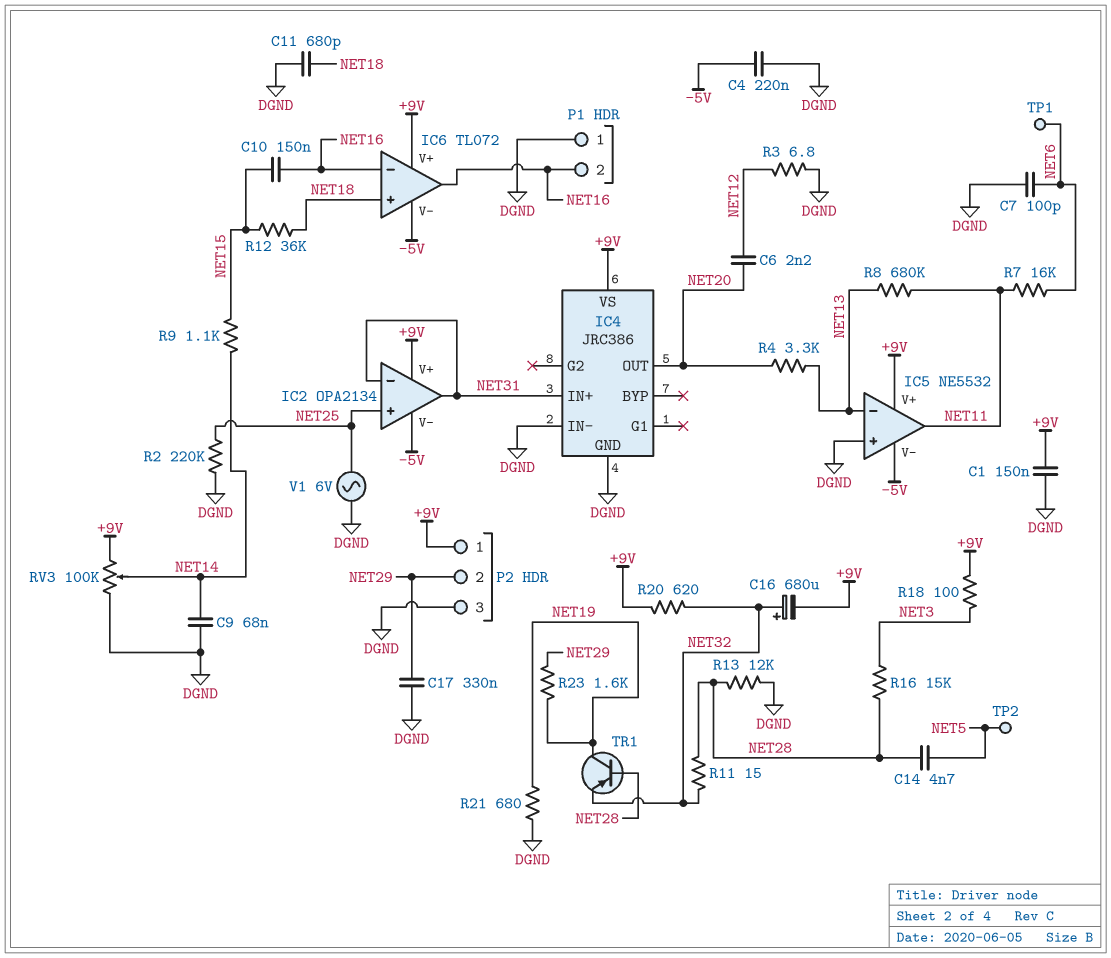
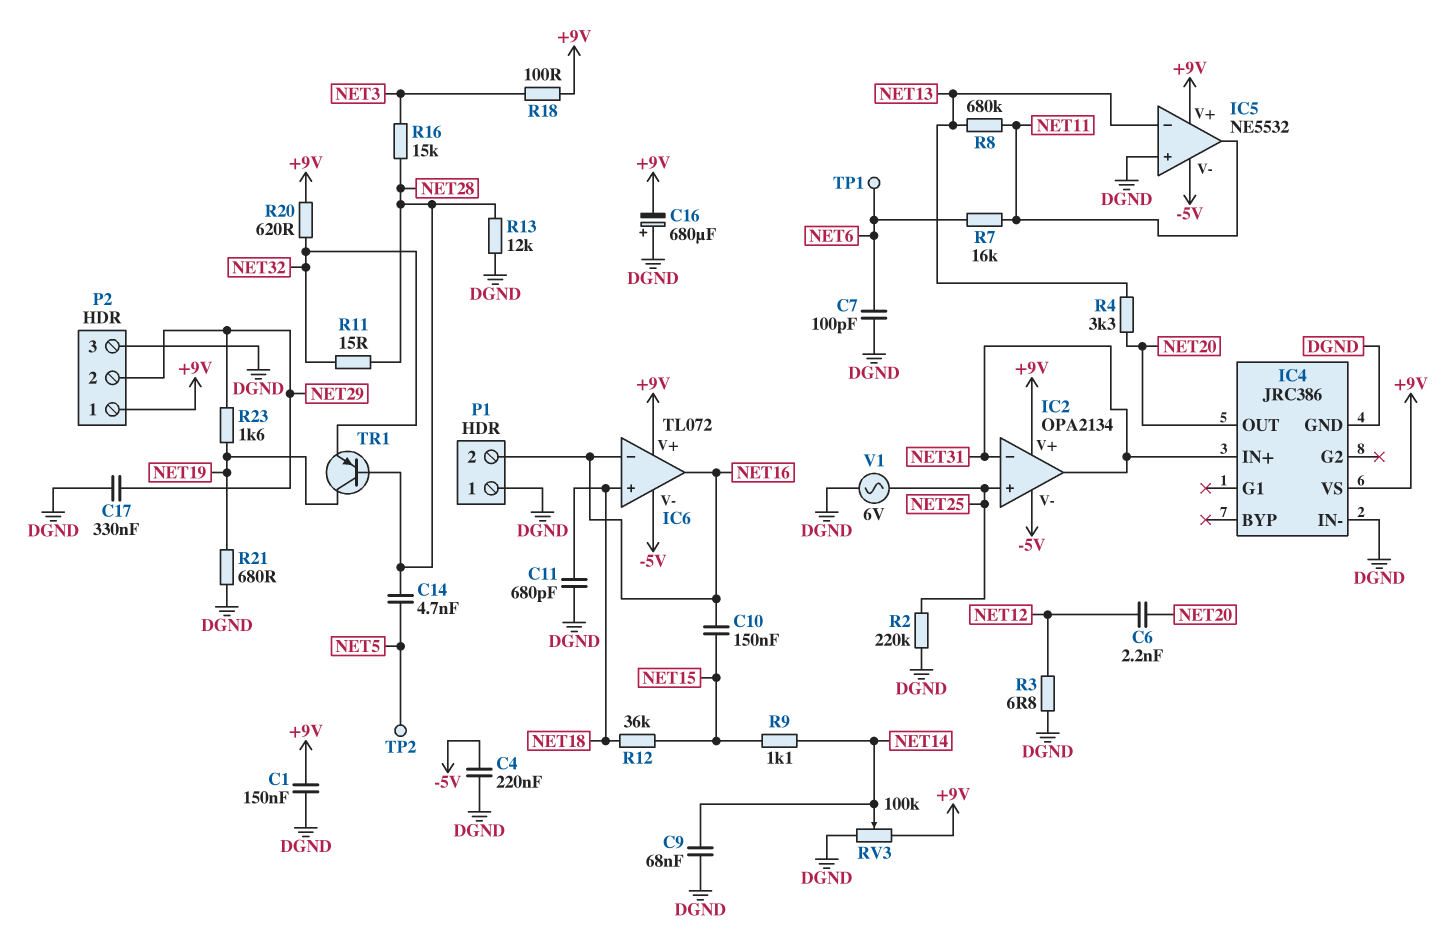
C16: 680uF (plus NET32, minus +9V) -> 680uF (plus DGND, minus +9V)

